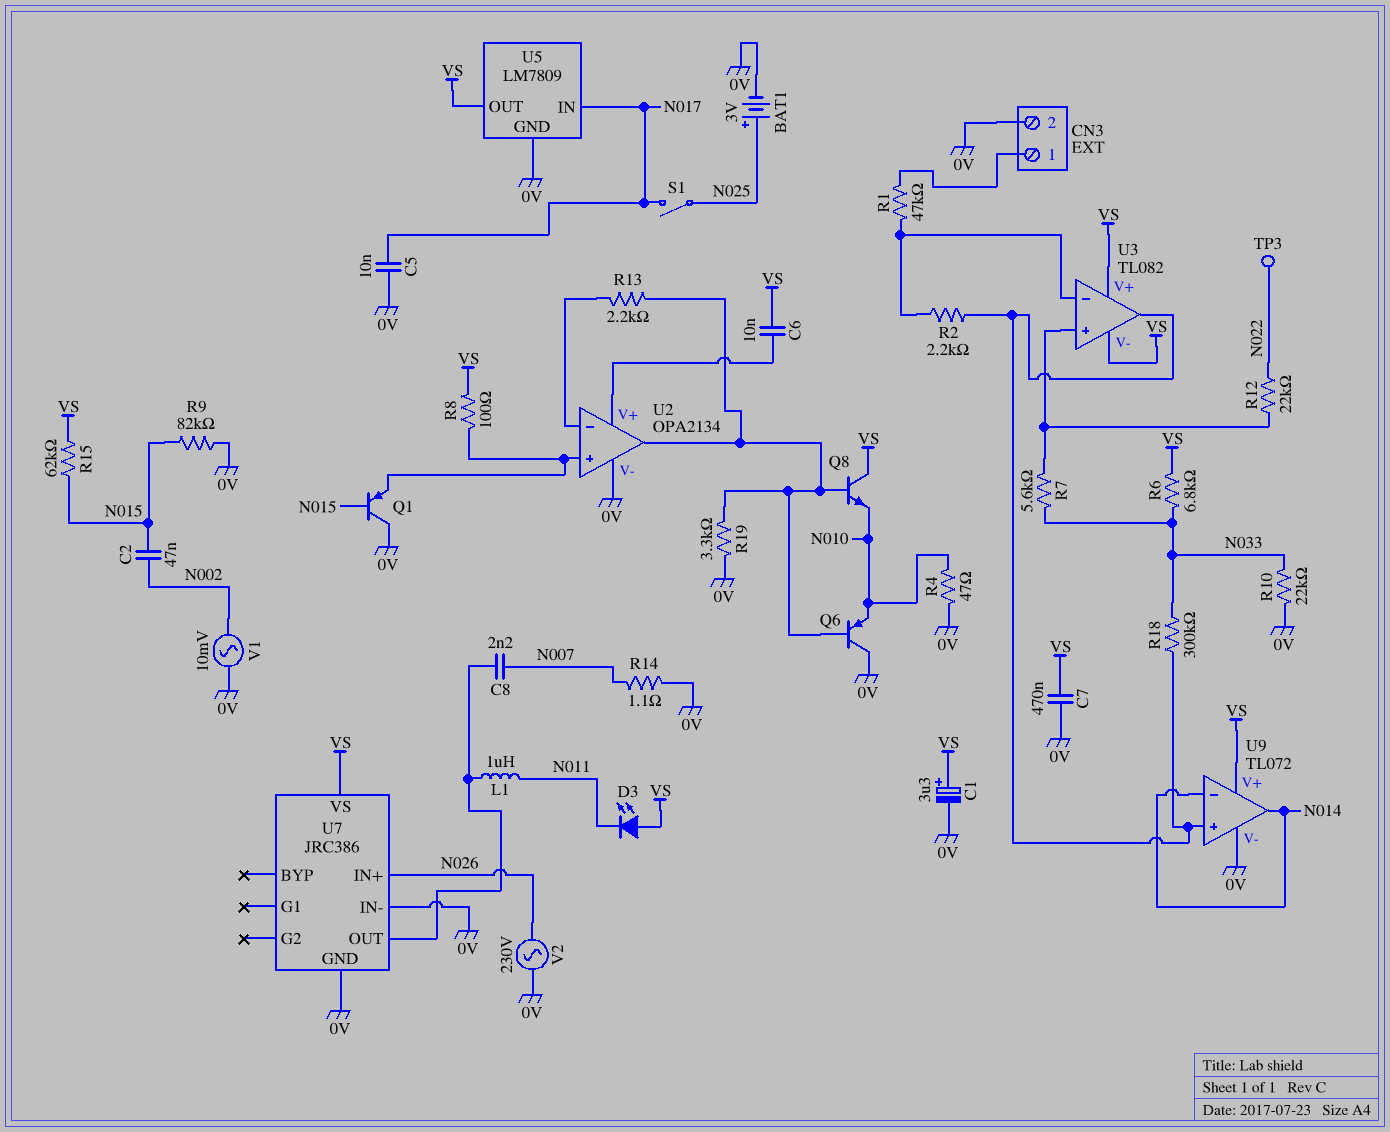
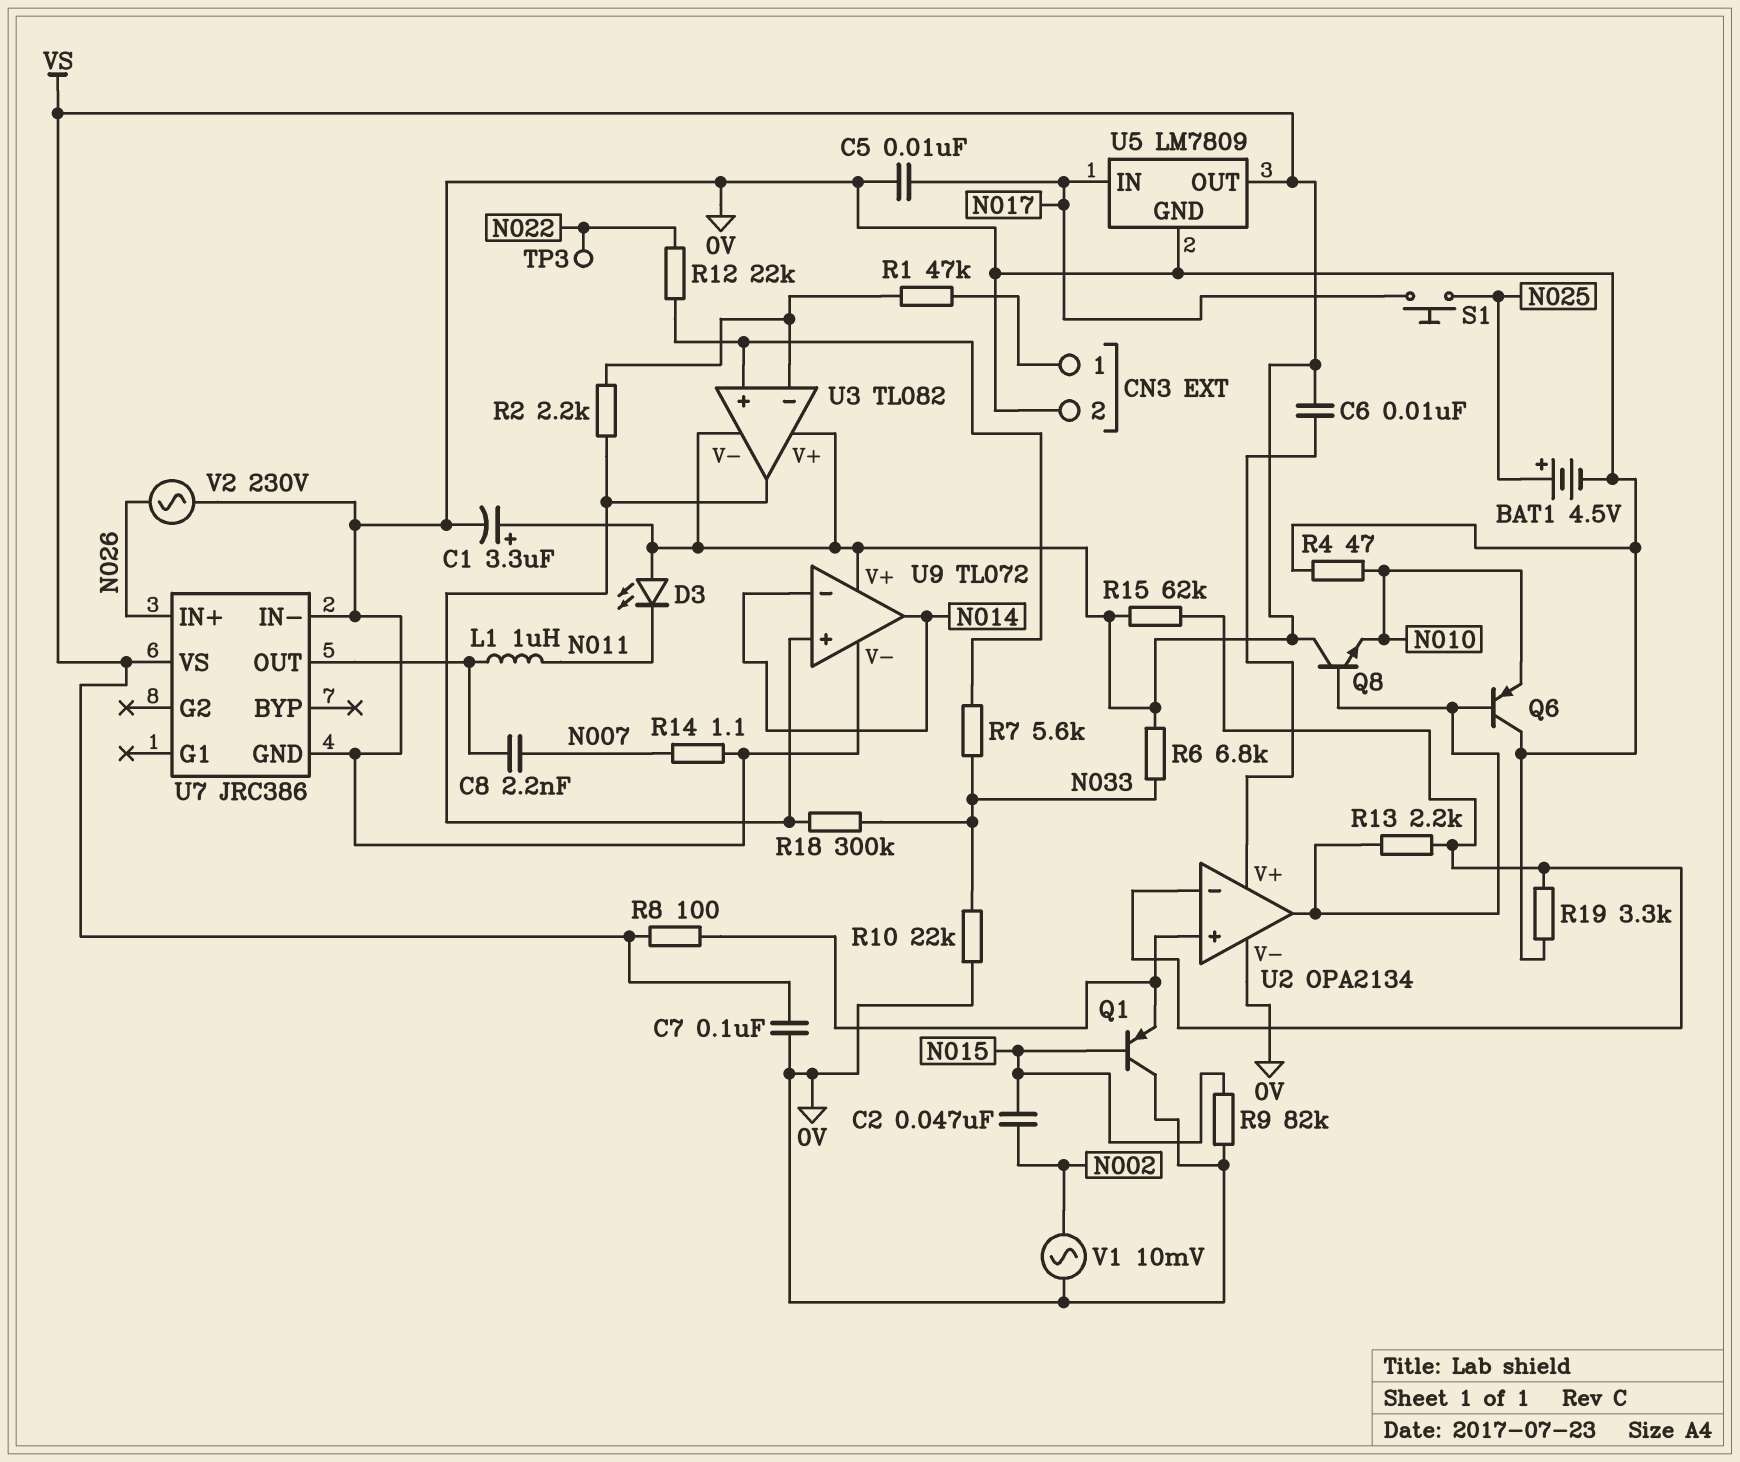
BAT1: 3V (plus N025, minus 0V) -> 4.5V (plus N025, minus 0V)
C7: 470nF (0V, VS) -> 100nF (0V, VS)
R15: 62k (N015, VS) -> 62k (U2/in-, VS)
R19: 3.3k (0V, U2/out) -> 3.3k (0V, U2/in-)
S1: switch (N017, N025) -> button (N017, N025)

